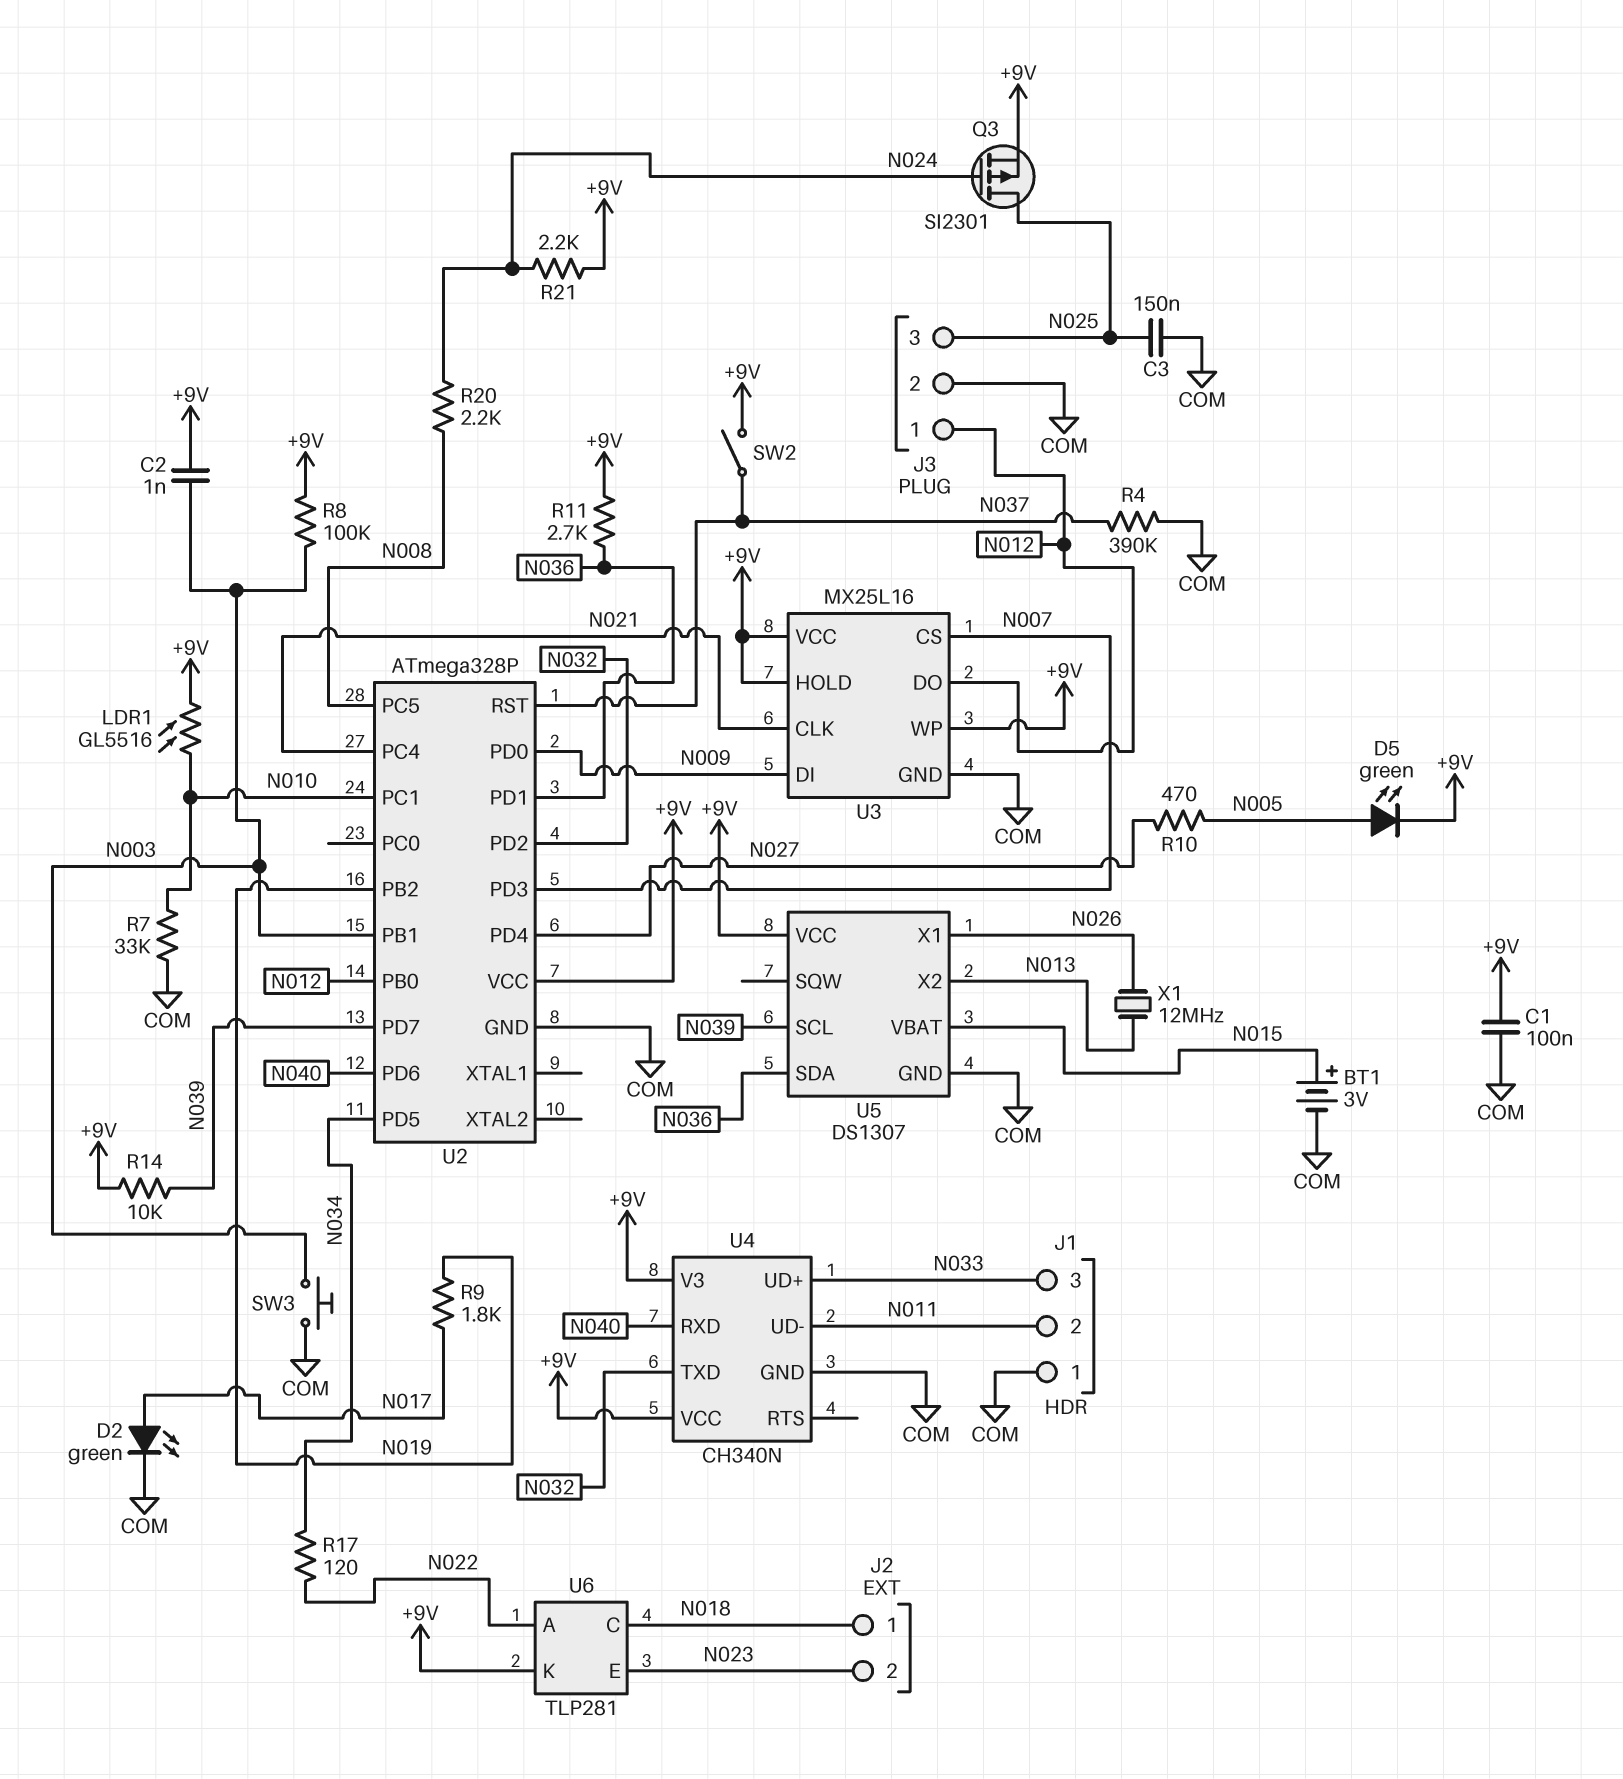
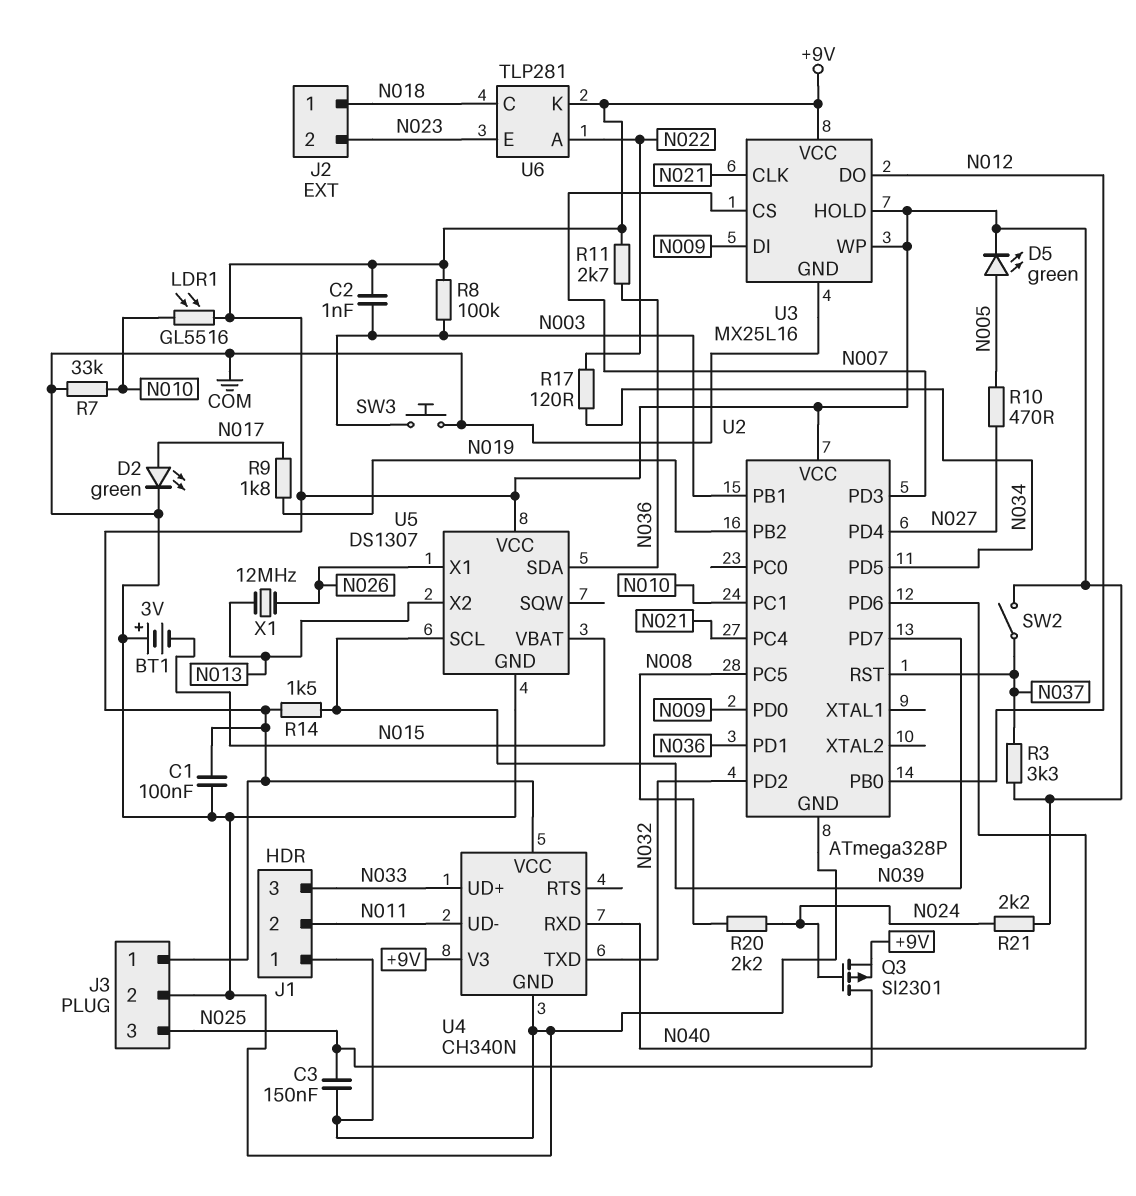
BT1: 3V (plus N015, minus COM) -> 3V (plus COM, minus N015)
J3 pin 1: N012 -> +9V
R3: none -> 3.3k (+9V, N037)
R4: 390k (COM, N037) -> none
R14: 10k (+9V, N039) -> 1.5k (+9V, N039)

